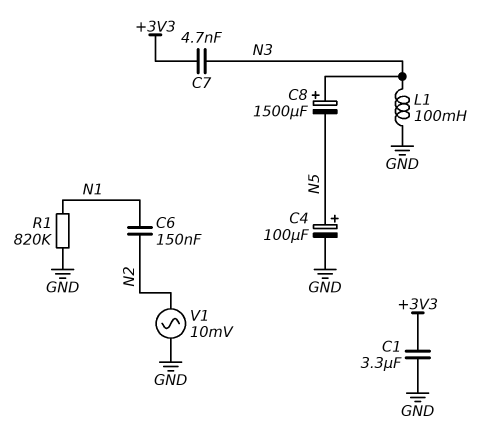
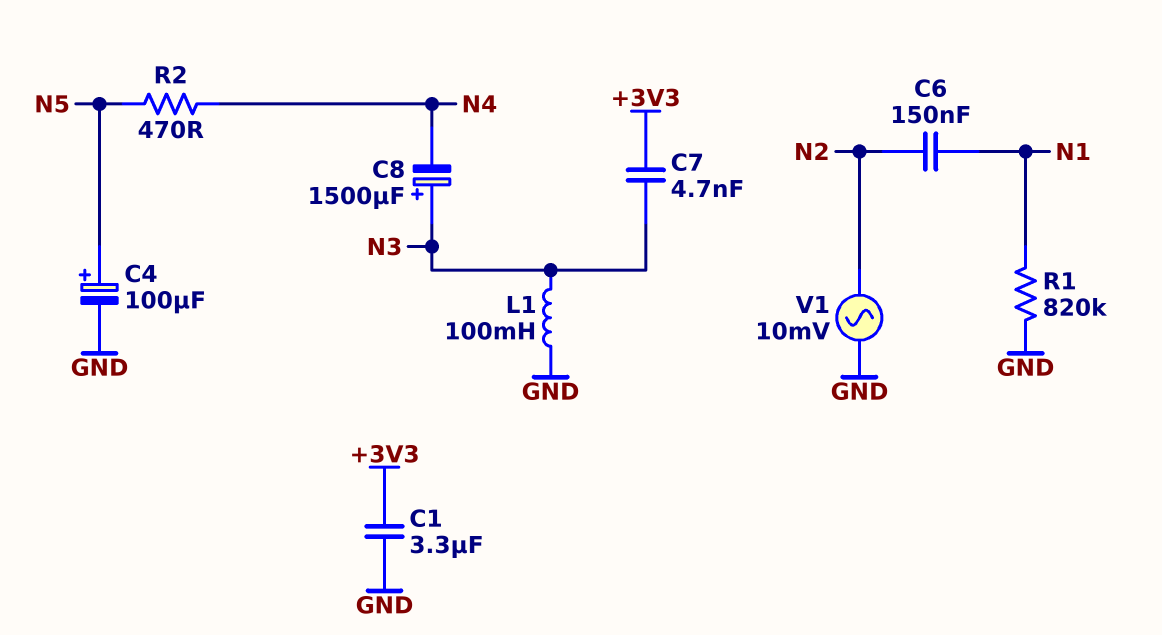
C8: 1500uF (plus N3, minus N5) -> 1500uF (plus N3, minus N4)
R2: none -> 470 (N4, N5)

